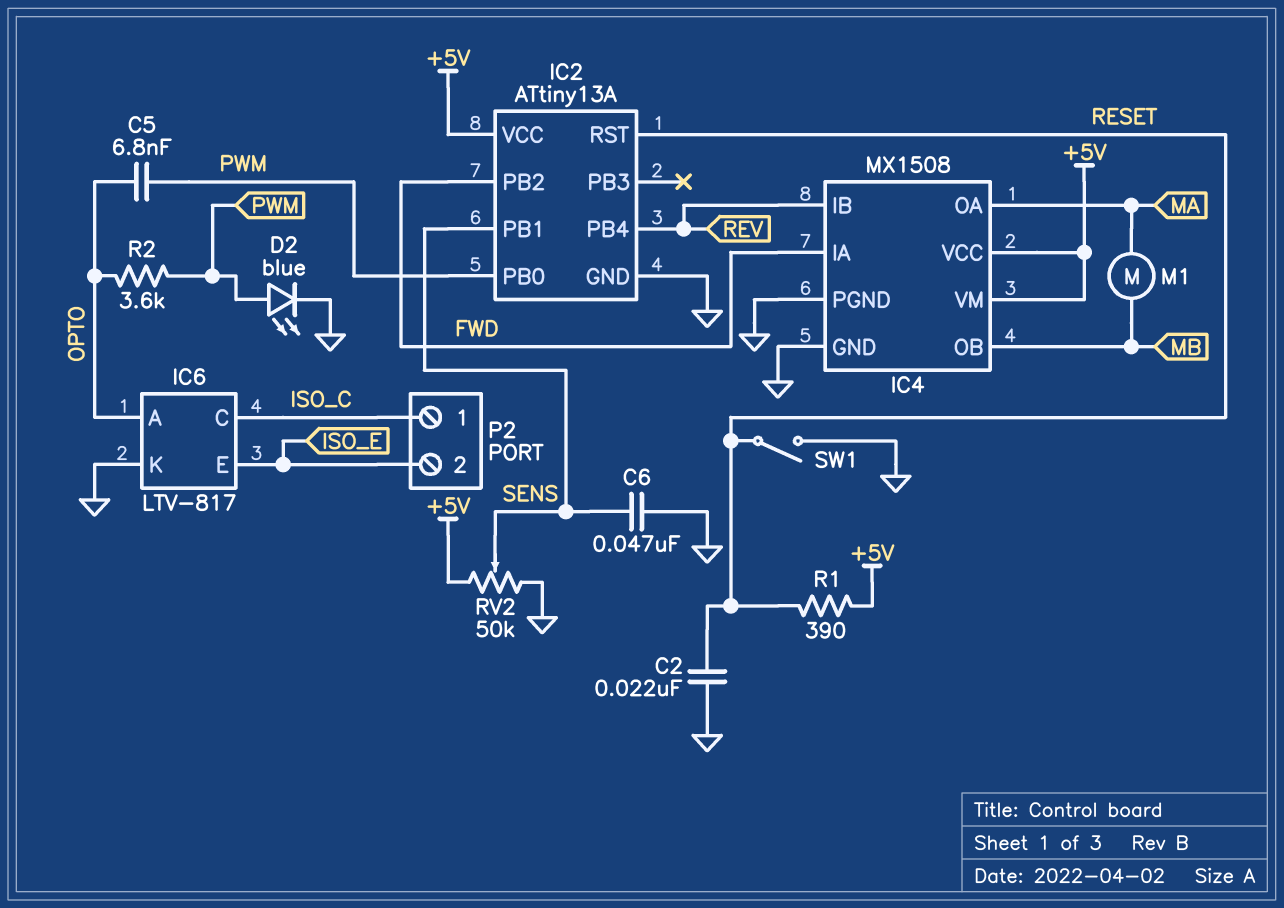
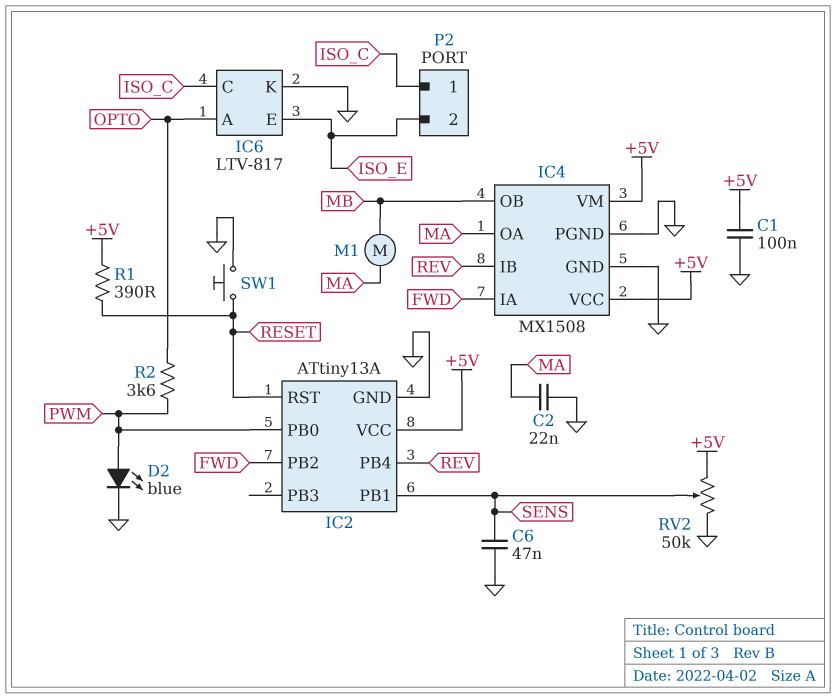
C1: none -> 100nF (+5V, GND)
C2: 22nF (GND, RESET) -> 22nF (GND, MA)
C5: 6.8nF (OPTO, PWM) -> none
SW1: switch (GND, RESET) -> button (GND, RESET)

